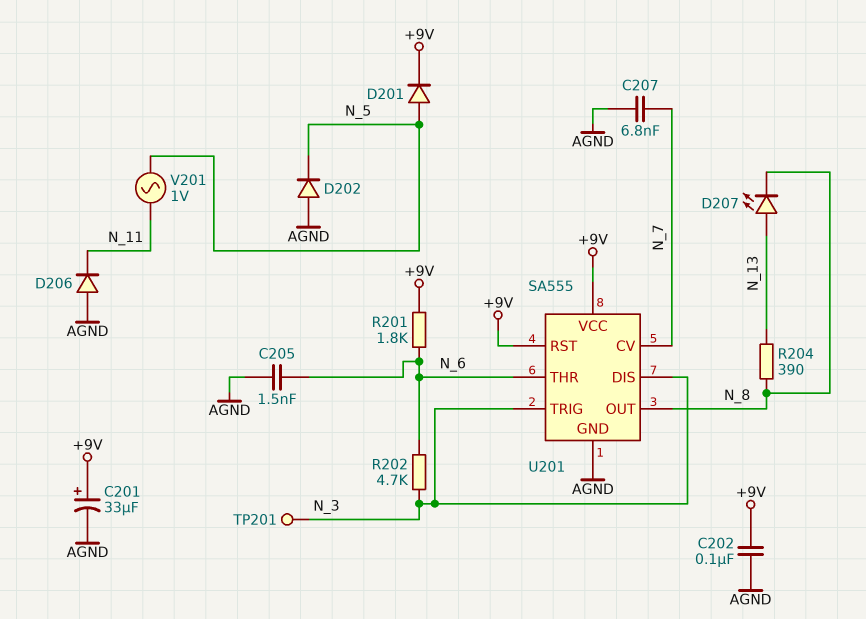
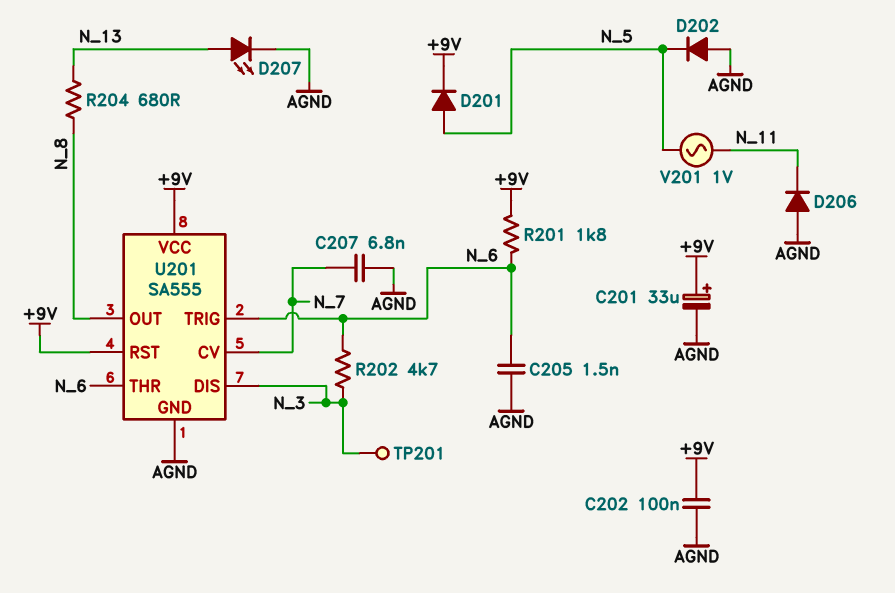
D207: LED (A N_13, K N_8) -> LED (A N_13, K AGND)
R204: 390 (N_8, N_13) -> 680 (N_8, N_13)
U201 pin TRIG: N_3 -> N_6

